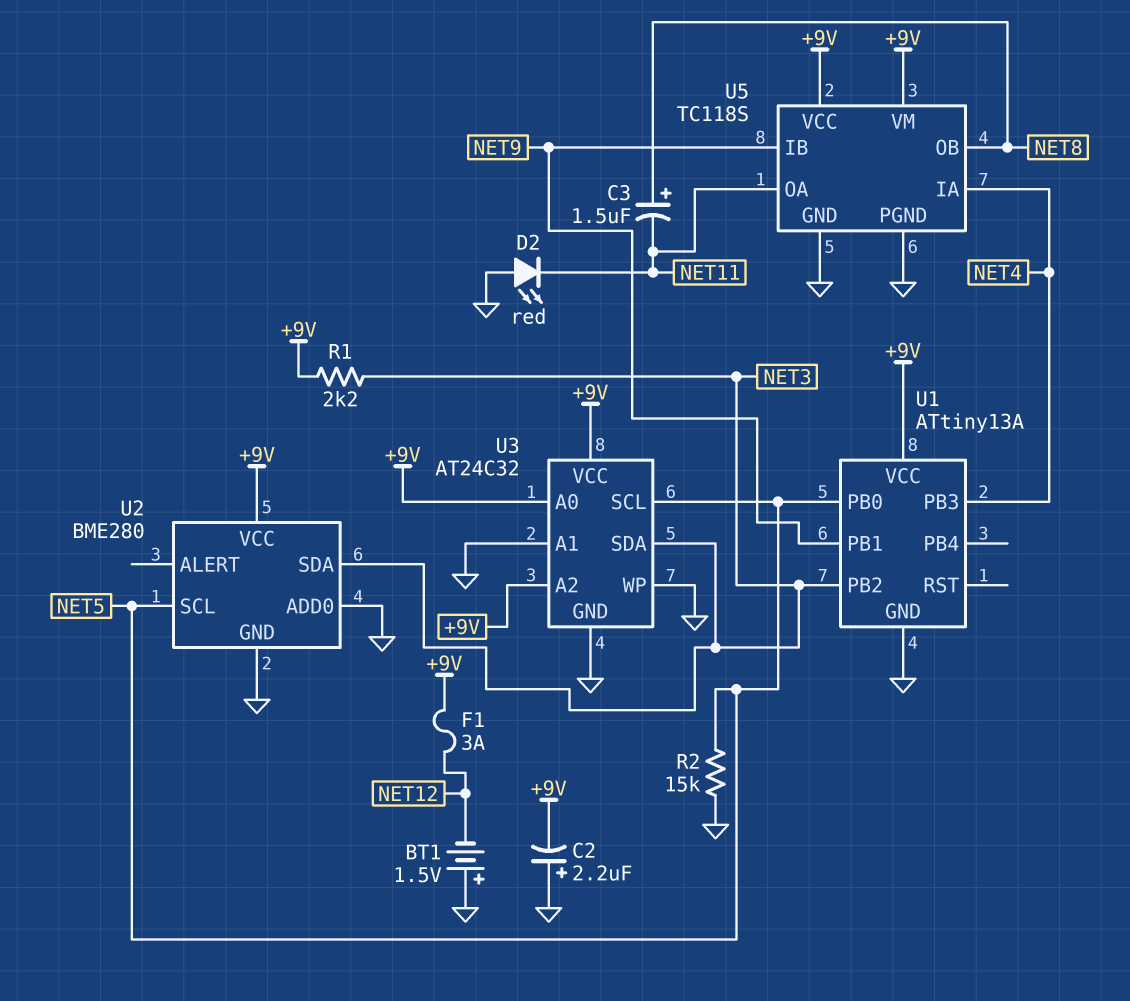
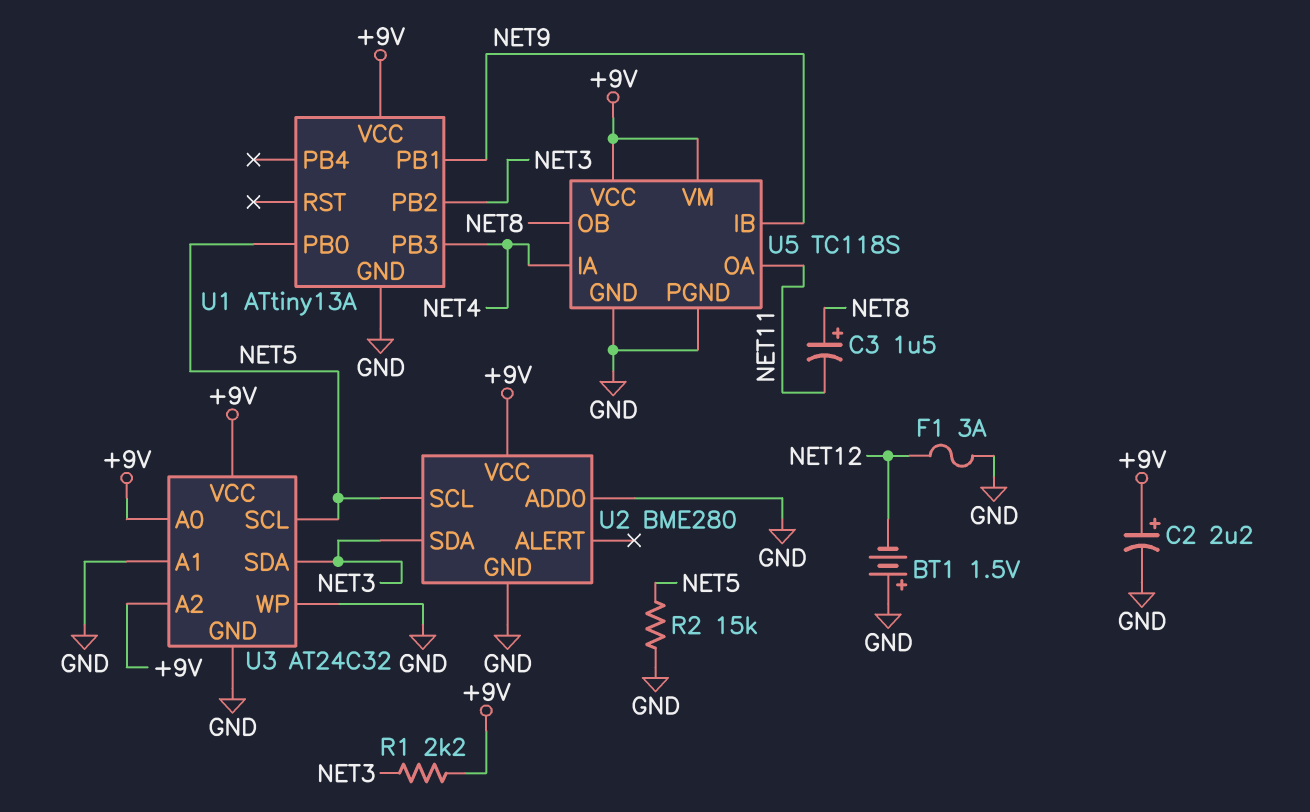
C2: 2.2uF (plus GND, minus +9V) -> 2.2uF (plus +9V, minus GND)
D2: LED red (A GND, K NET11) -> none
F1: 3A (+9V, NET12) -> 3A (GND, NET12)

